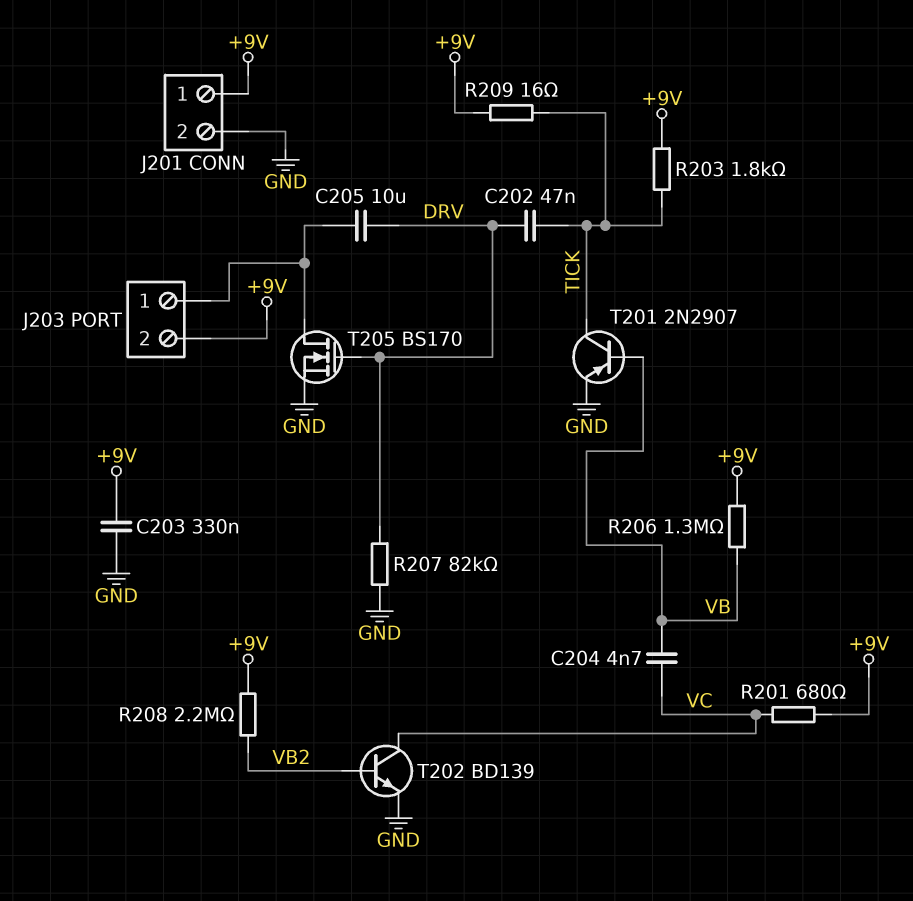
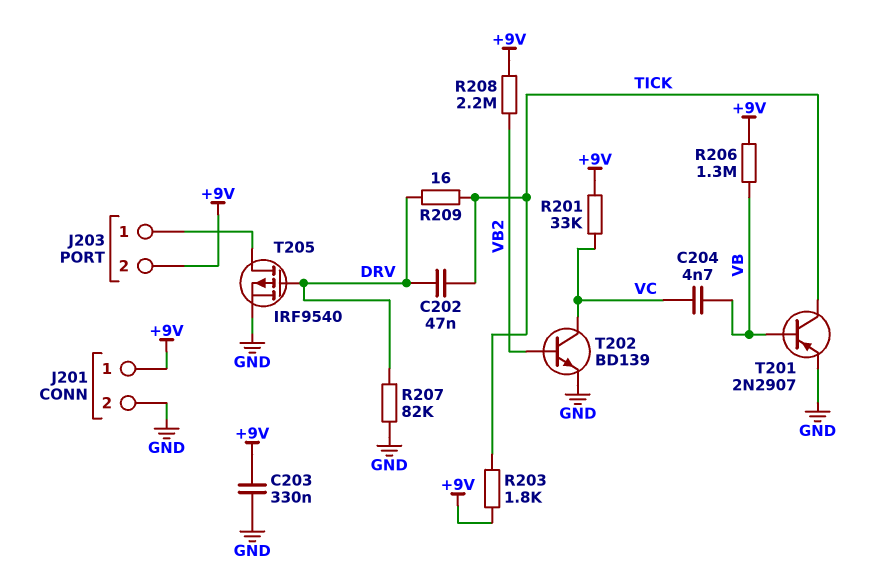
C205: 10uF (DRV, J203/1) -> none
R201: 680 (+9V, VC) -> 33k (+9V, VC)
R209: 16 (+9V, TICK) -> 16 (DRV, TICK)
T205: NMOS BS170 (G DRV, D J203/1, S GND) -> PMOS IRF9540 (G DRV, D J203/1, S GND)

